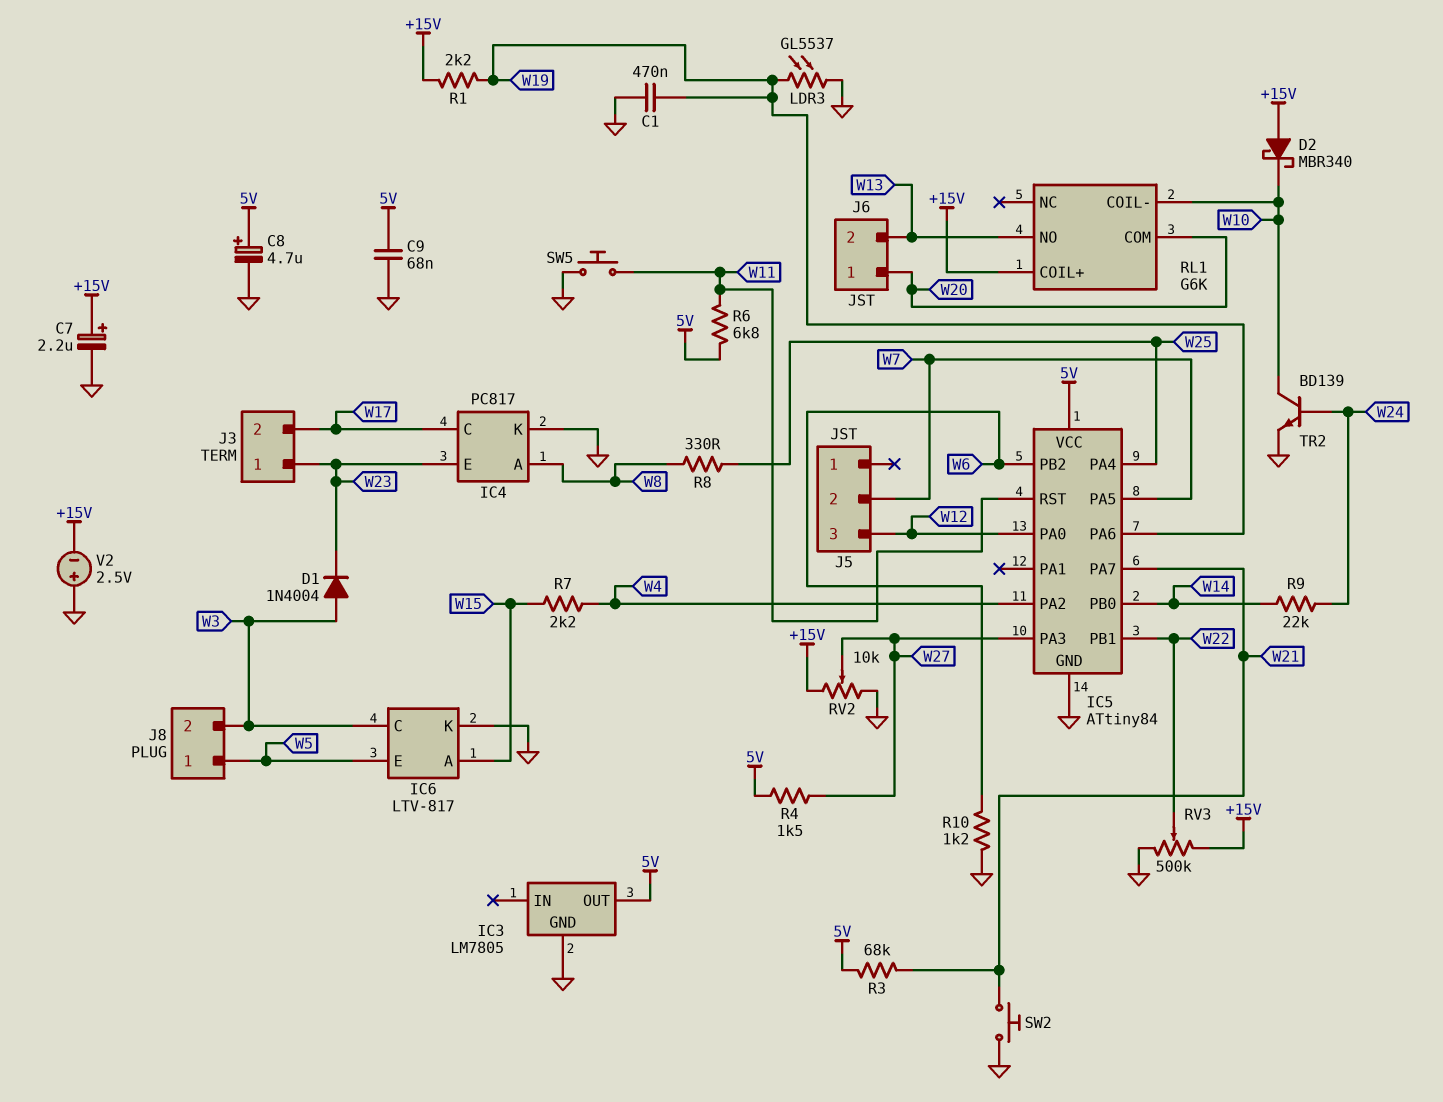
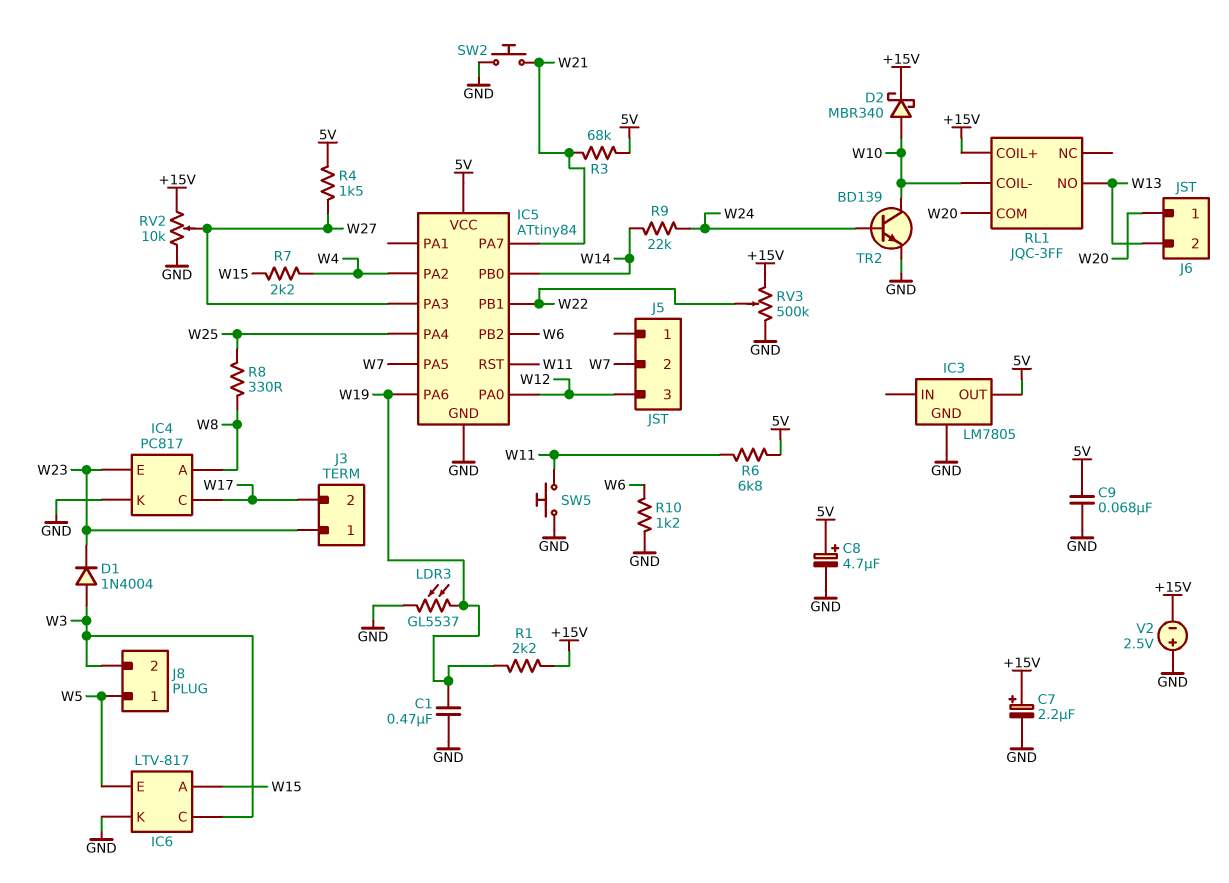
D2: schottky MBR340 (A +15V, K W10) -> schottky MBR340 (A W10, K +15V)
RL1: G6K -> JQC-3FF

